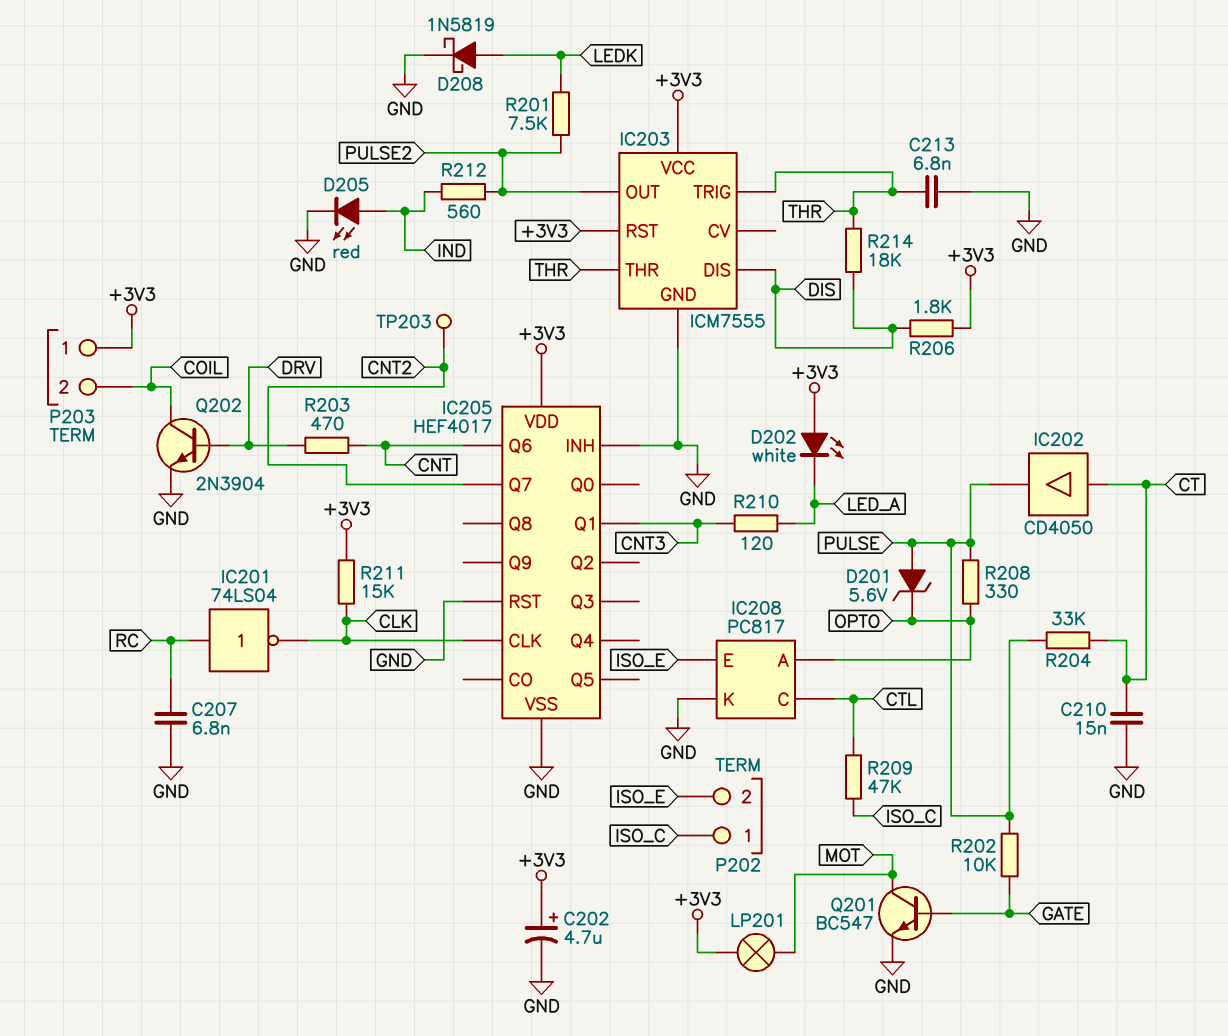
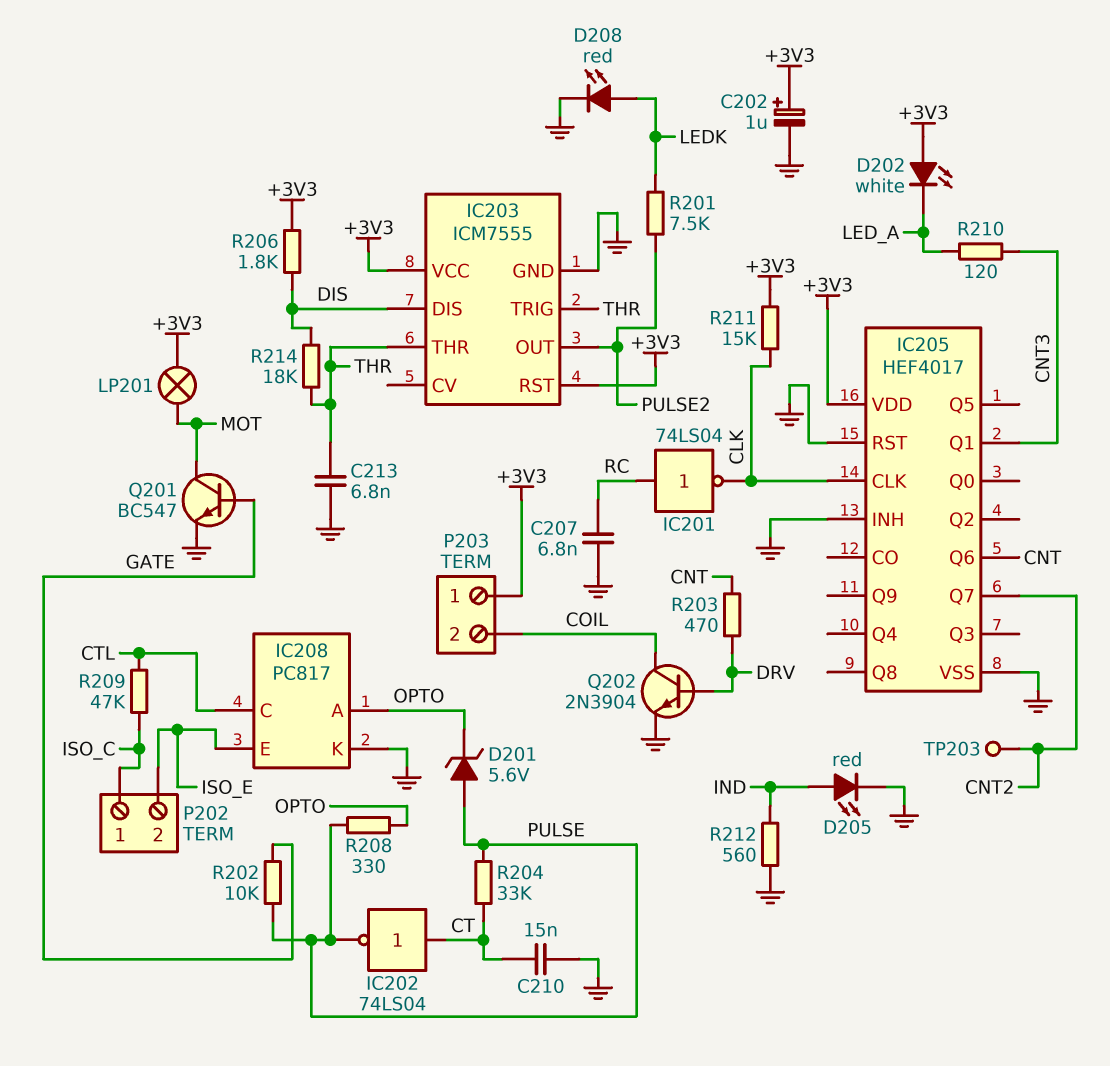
C202: 4.7uF (plus +3V3, minus GND) -> 1uF (plus +3V3, minus GND)
D208: schottky 1N5819 (A LEDK, K GND) -> LED red (A LEDK, K GND)
IC202: buffer CD4050 (in CT, out PULSE) -> NOT 74LS04 (in CT, out PULSE)
R212: 560 (IND, PULSE2) -> 560 (GND, IND)

